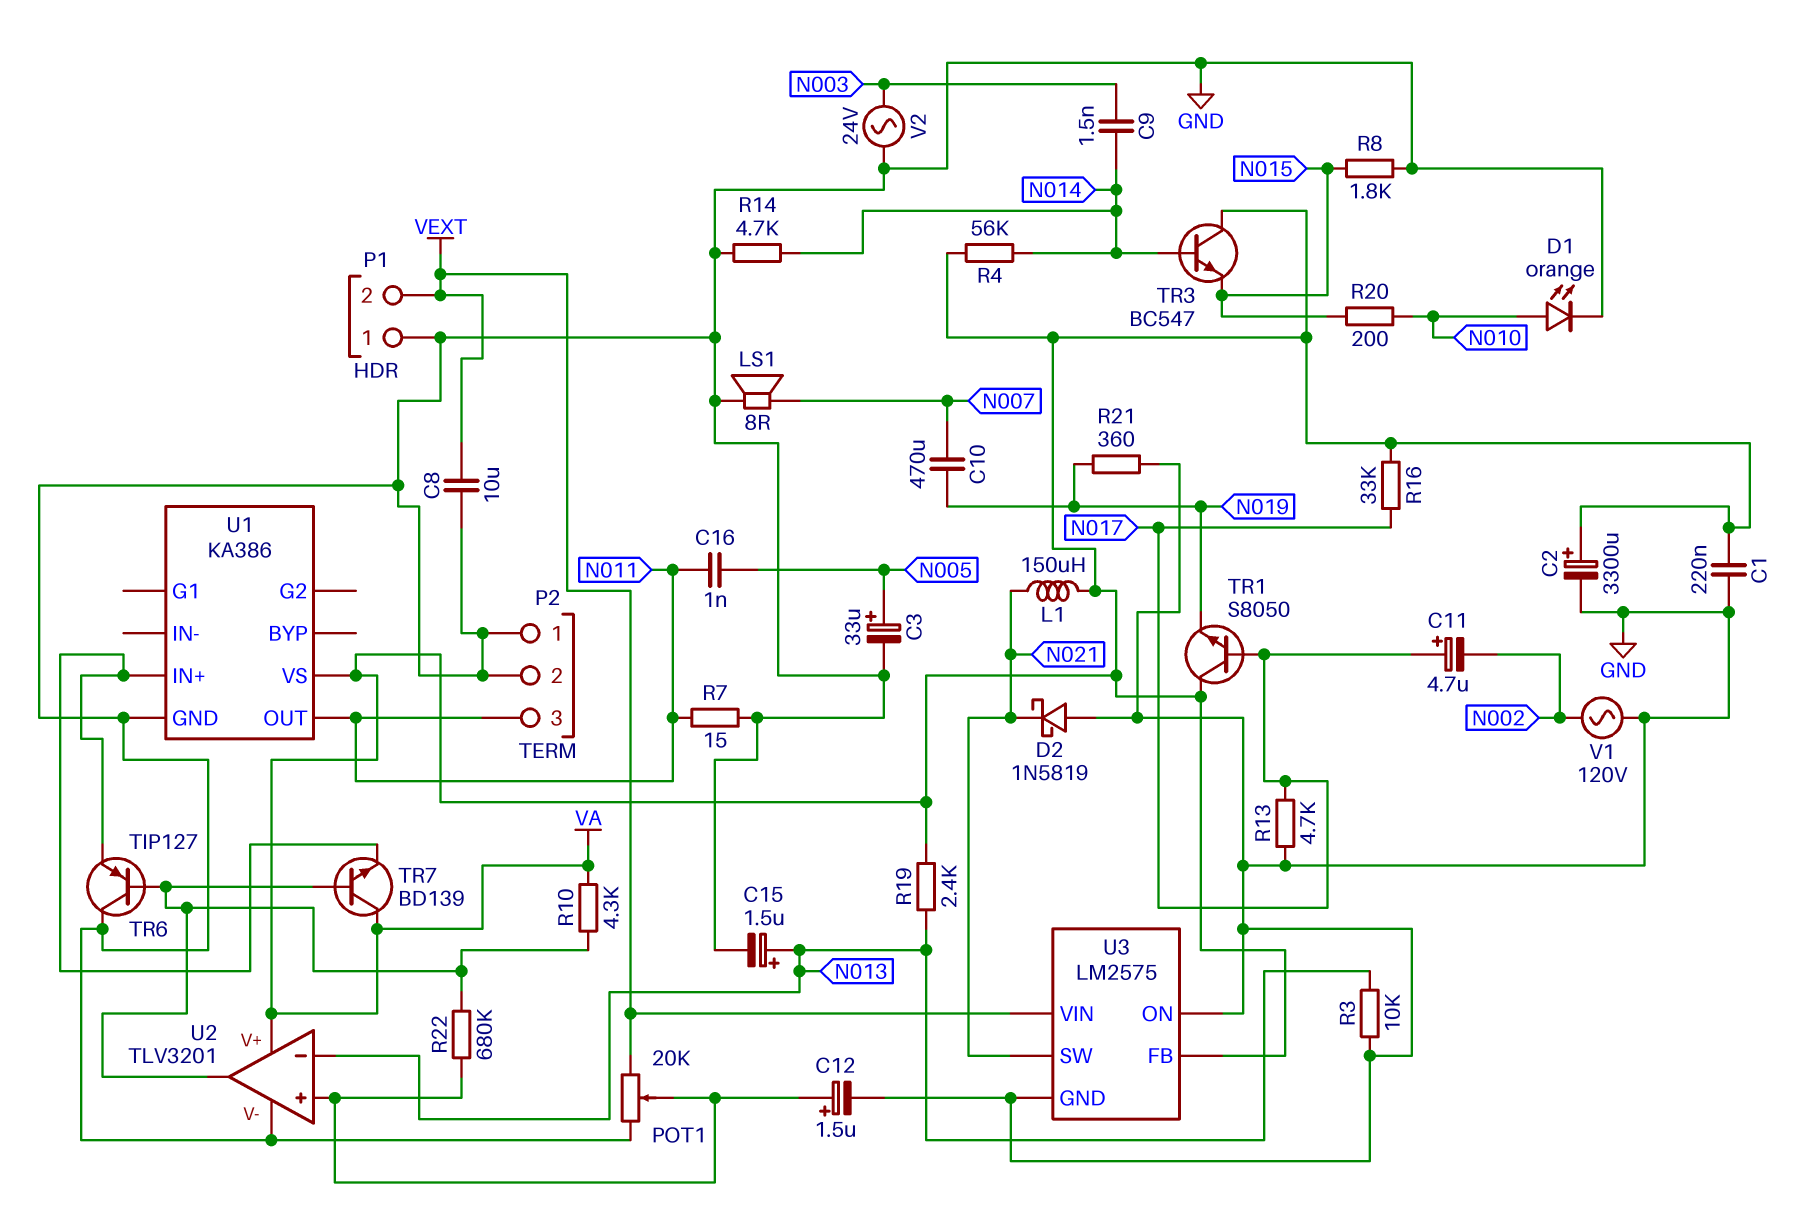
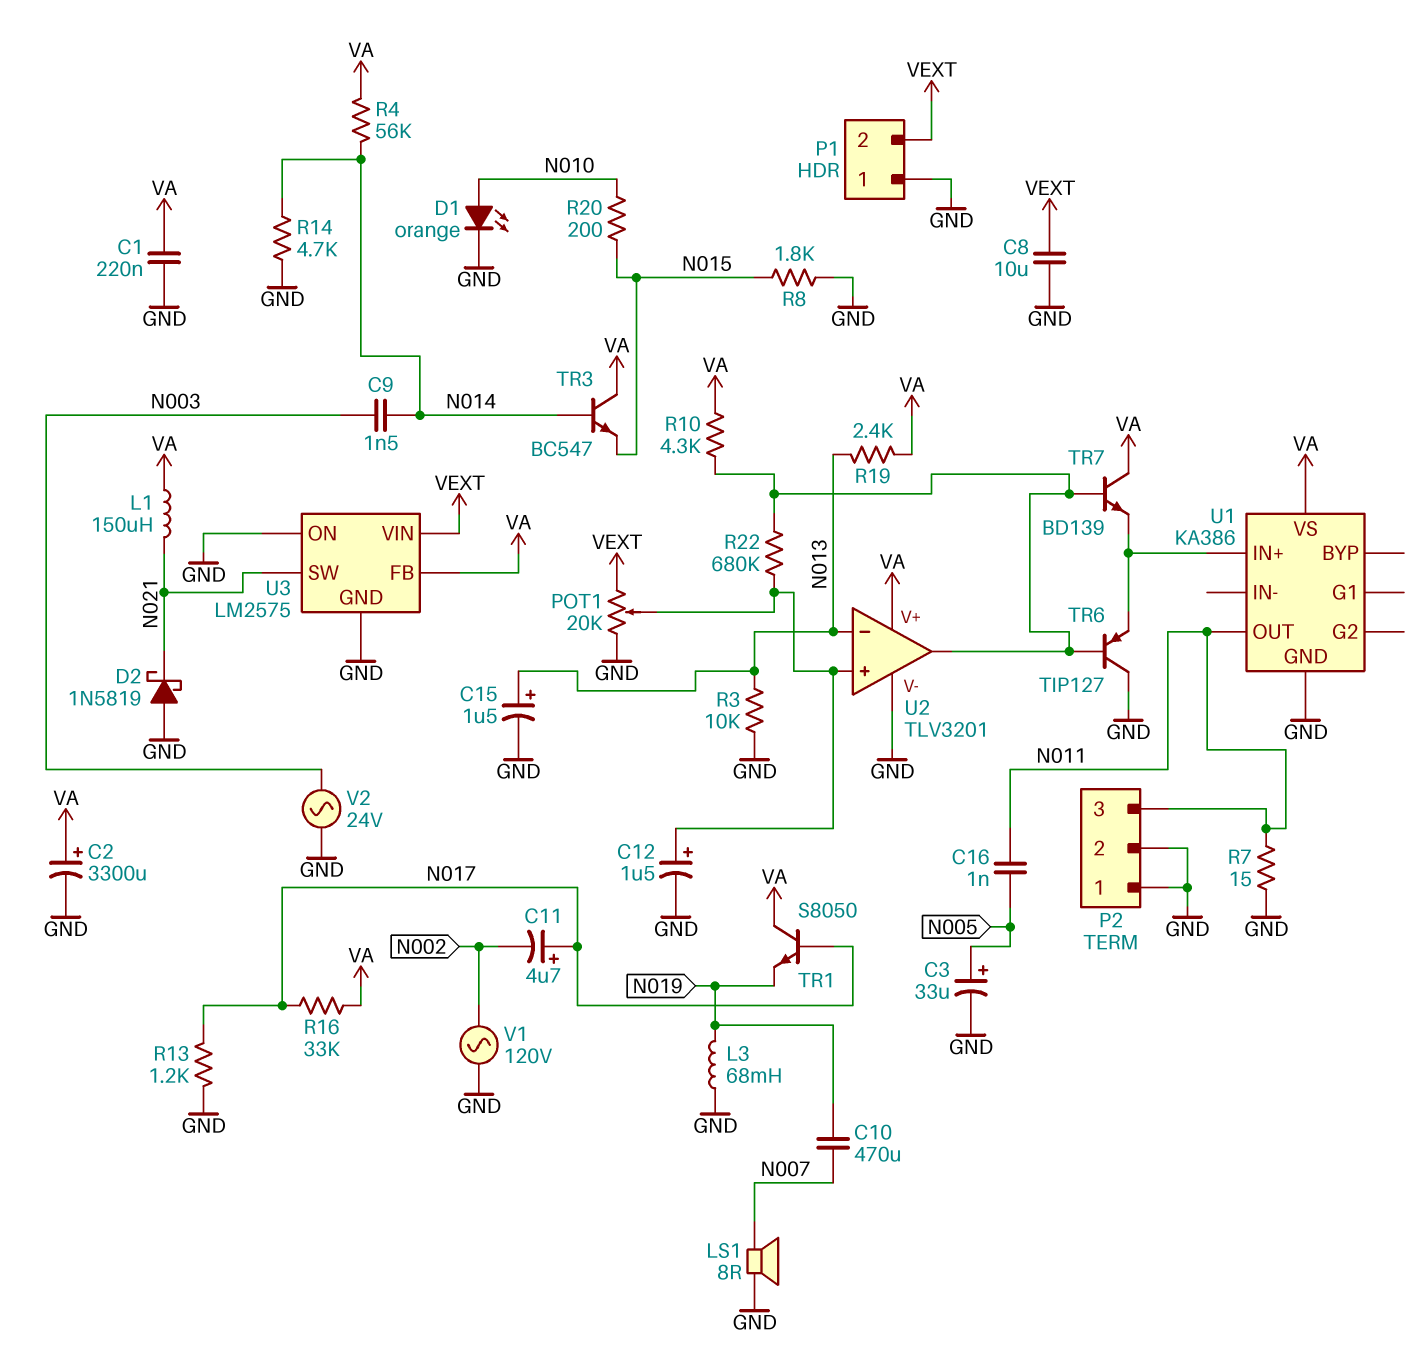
L3: none -> 68mH (GND, N019)
R13: 4.7k (GND, N017) -> 1.2k (GND, N017)
R21: 360 (GND, N019) -> none

